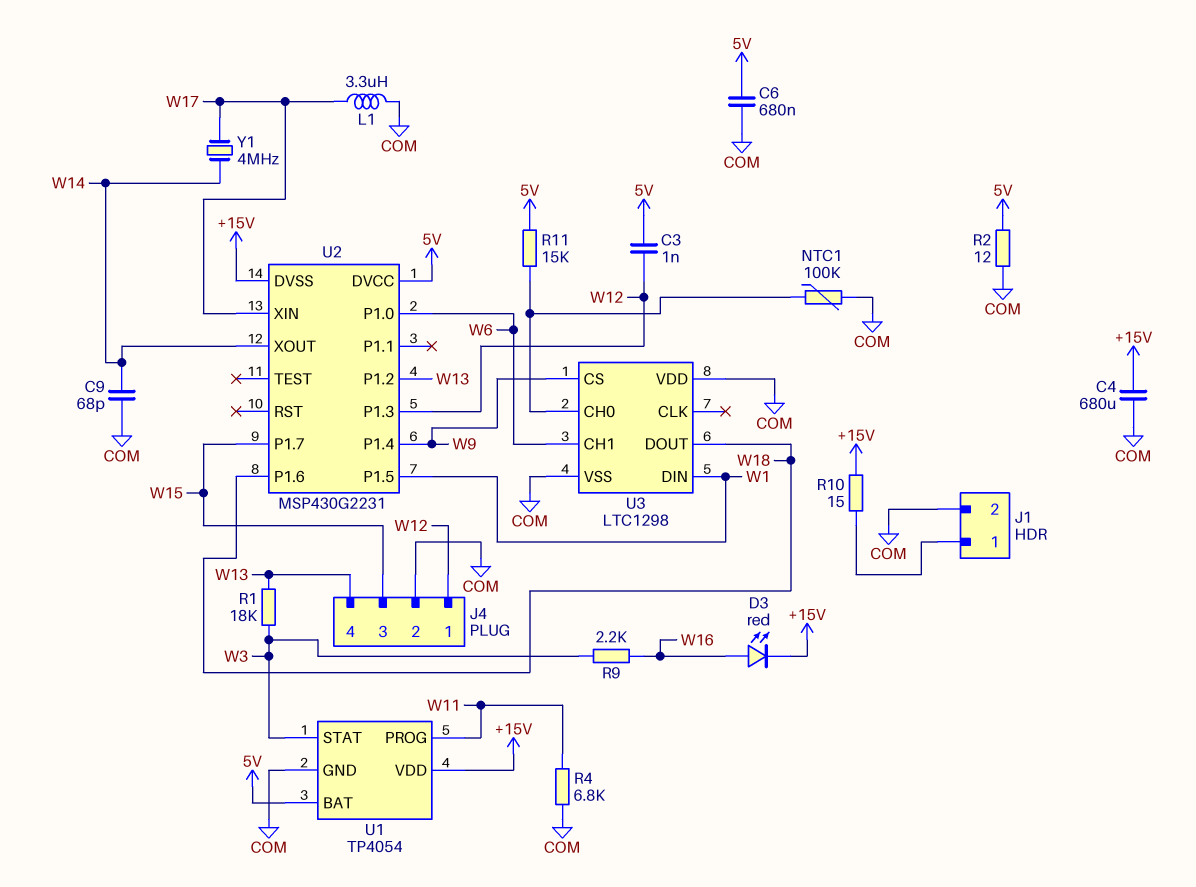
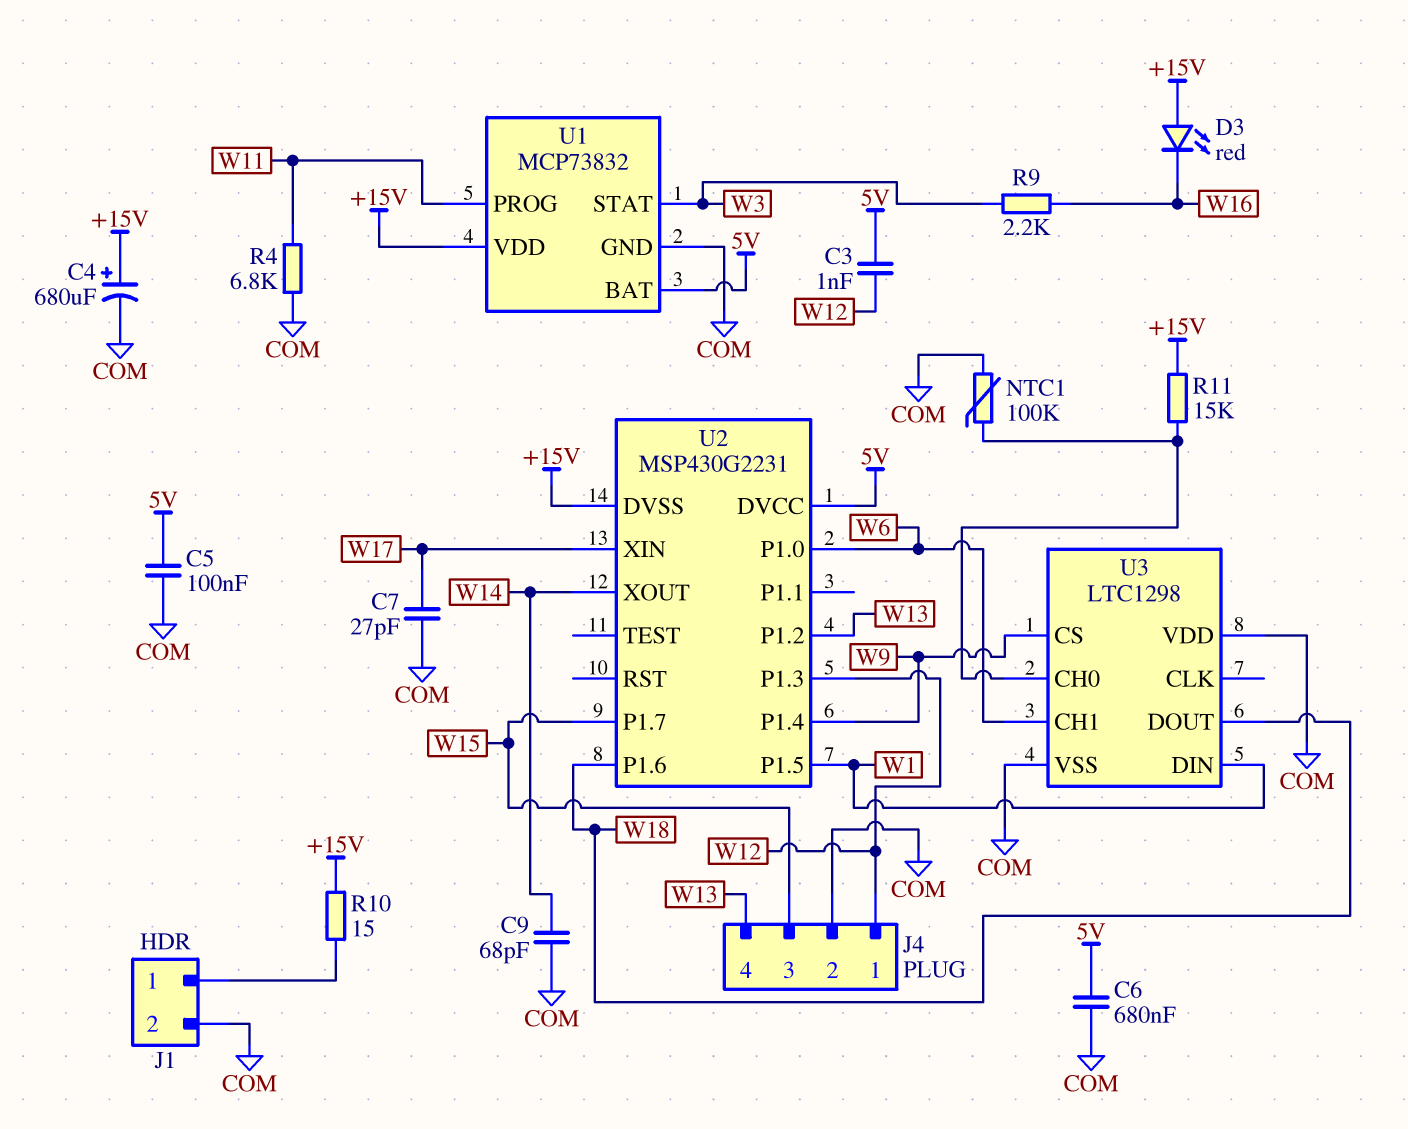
C4: 680uF (+15V, COM) -> 680uF (plus +15V, minus COM)
C5: none -> 100nF (5V, COM)
C7: none -> 27pF (COM, W17)
D3: LED red (A W16, K +15V) -> LED red (A +15V, K W16)
L1: 3.3uH (COM, W17) -> none
R1: 18k (W3, W13) -> none
R2: 12 (5V, COM) -> none
R11: 15k (5V, U3/CH0) -> 15k (+15V, U3/CH0)
U1: TP4054 -> MCP73832
Y1: 4MHz (W14, W17) -> none

